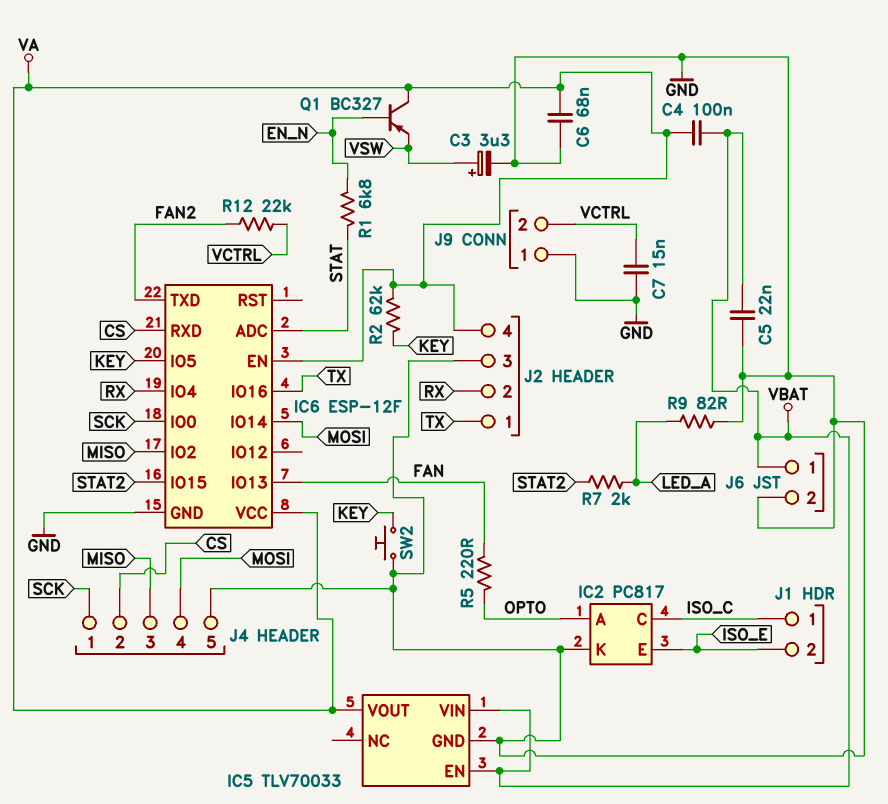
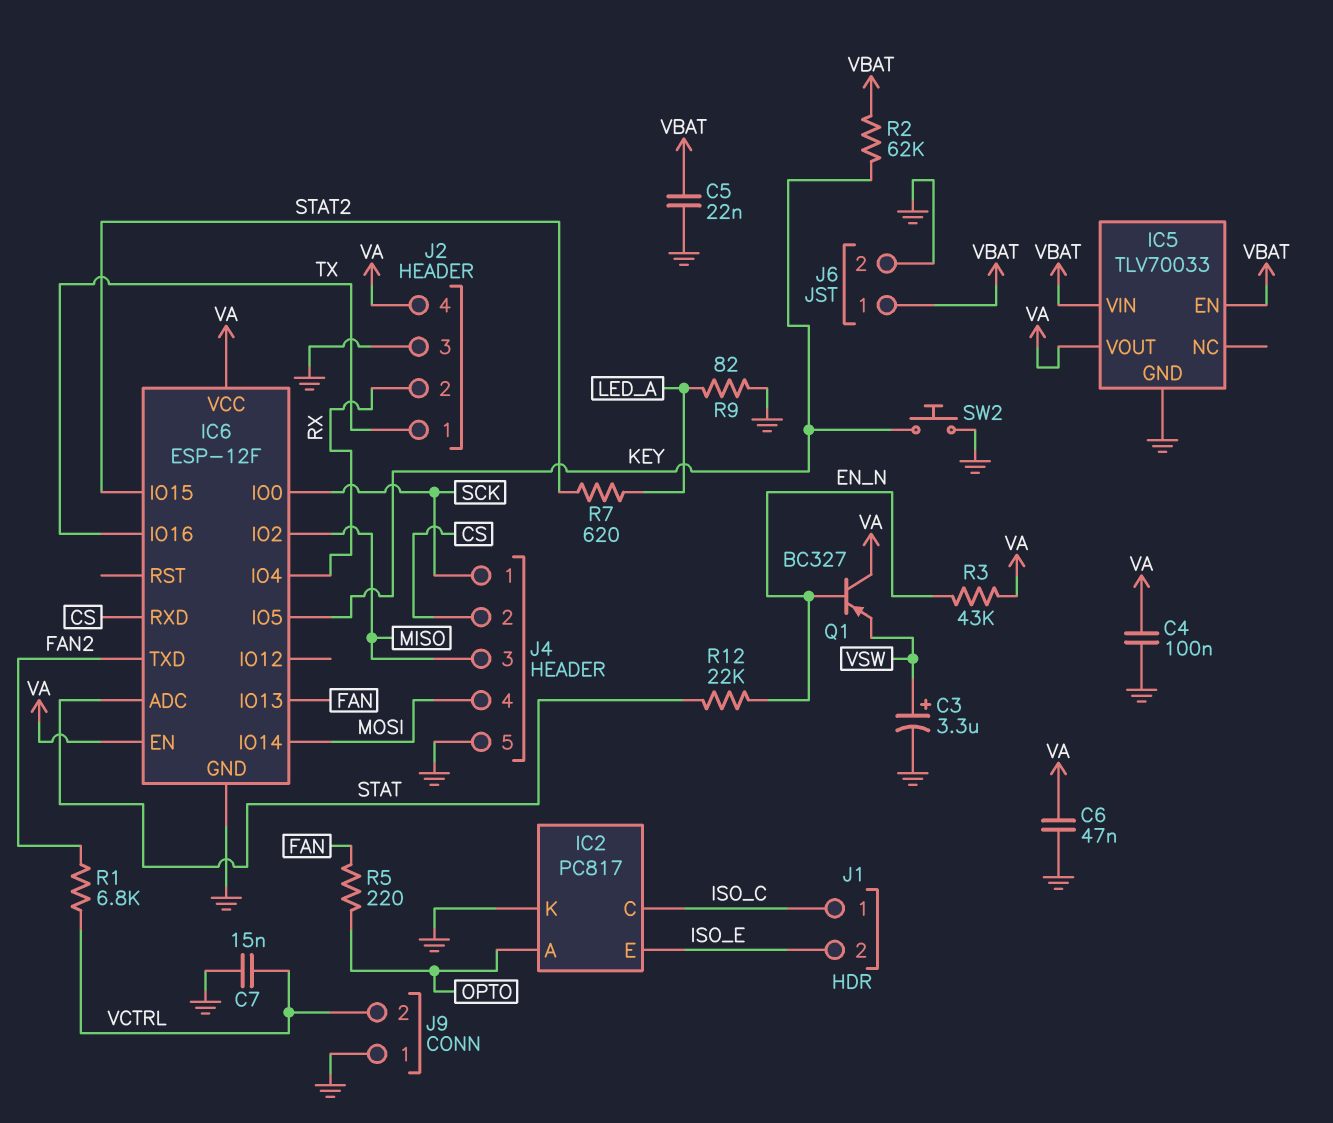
C4: 100nF (VA, VBAT) -> 100nF (GND, VA)
C6: 68nF (GND, VA) -> 47nF (GND, VA)
R1: 6.8k (EN_N, STAT) -> 6.8k (FAN2, VCTRL)
R2: 62k (KEY, VA) -> 62k (KEY, VBAT)
R3: none -> 43k (EN_N, VA)
R7: 2k (LED_A, STAT2) -> 620 (LED_A, STAT2)
R12: 22k (FAN2, VCTRL) -> 22k (EN_N, STAT)

